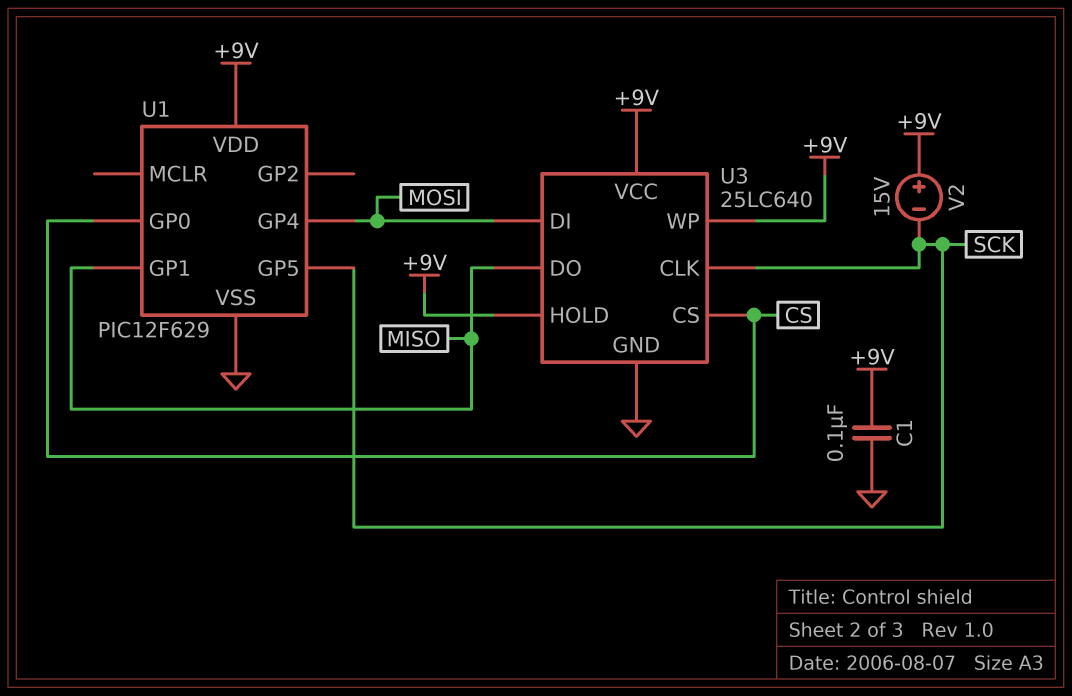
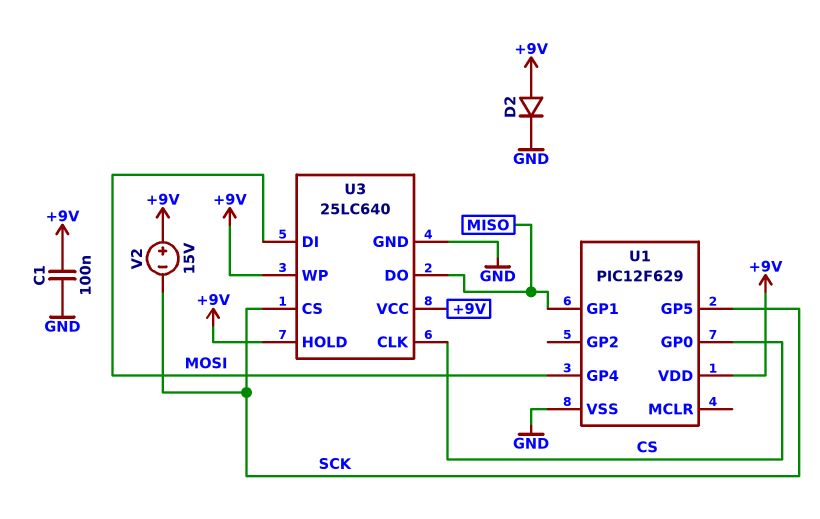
D2: none -> diode (A +9V, K GND)
U3 pin CLK: SCK -> CS
U3 pin CS: CS -> SCK

